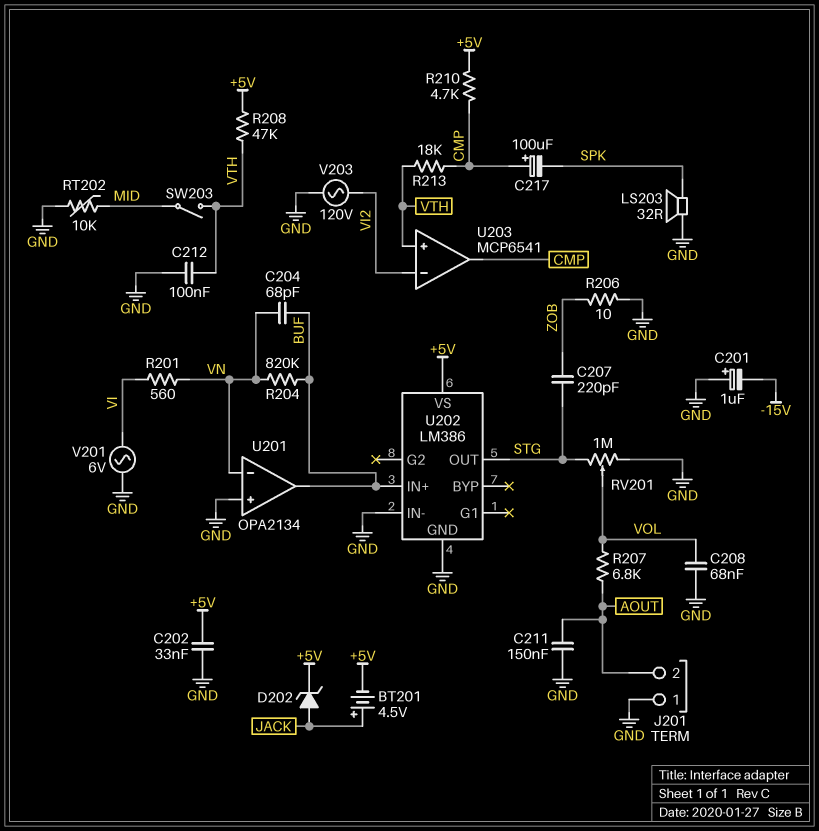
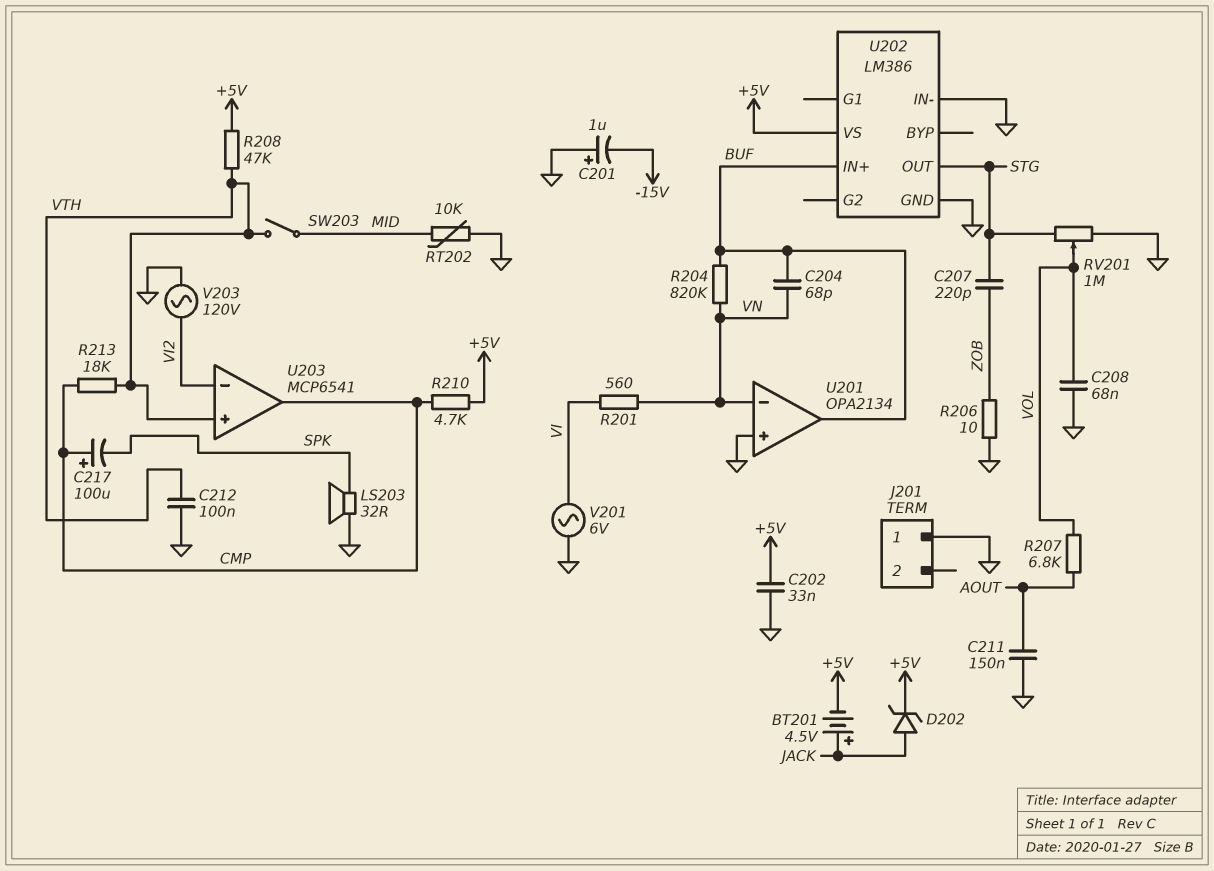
J201 pin 2: AOUT -> none

